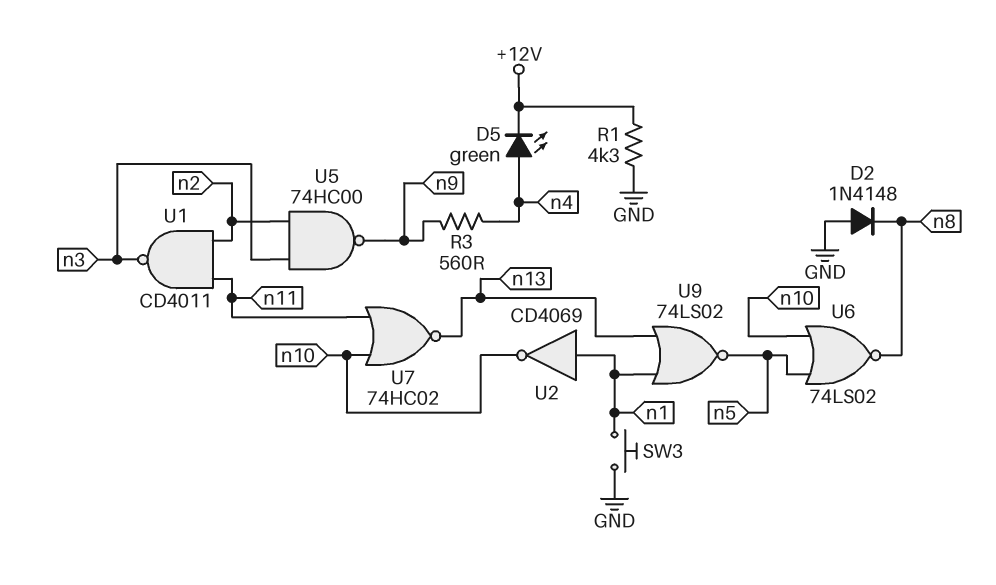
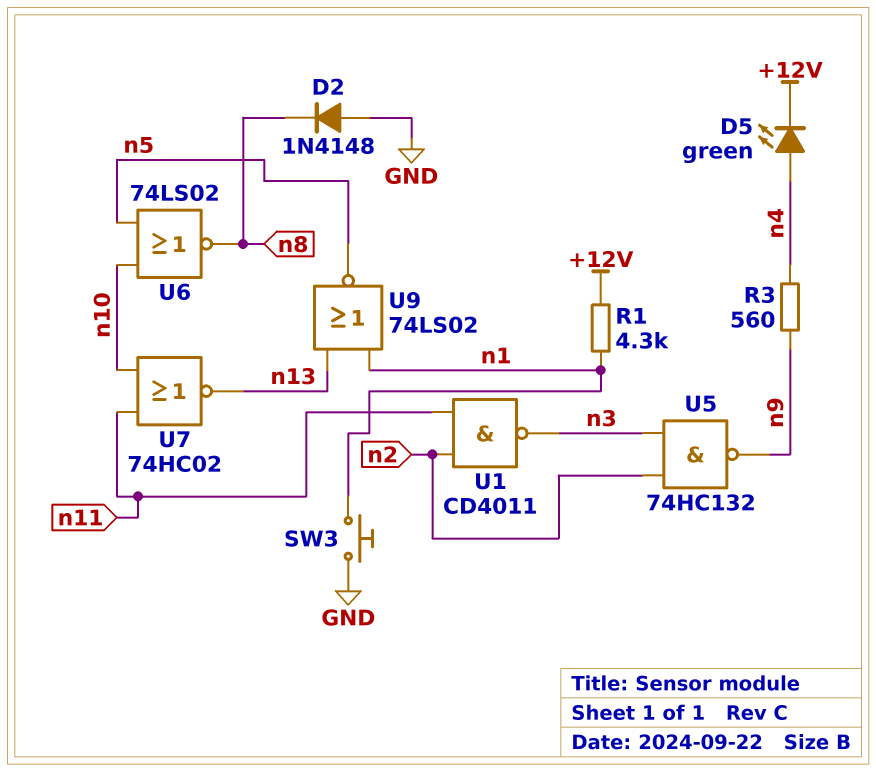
R1: 4.3k (+12V, GND) -> 4.3k (+12V, n1)
U2: NOT CD4069 (in n1, out n10) -> none
U5: NAND 74HC00 (in n2, in n3, out n9) -> NAND 74HC132 (in n2, in n3, out n9)

